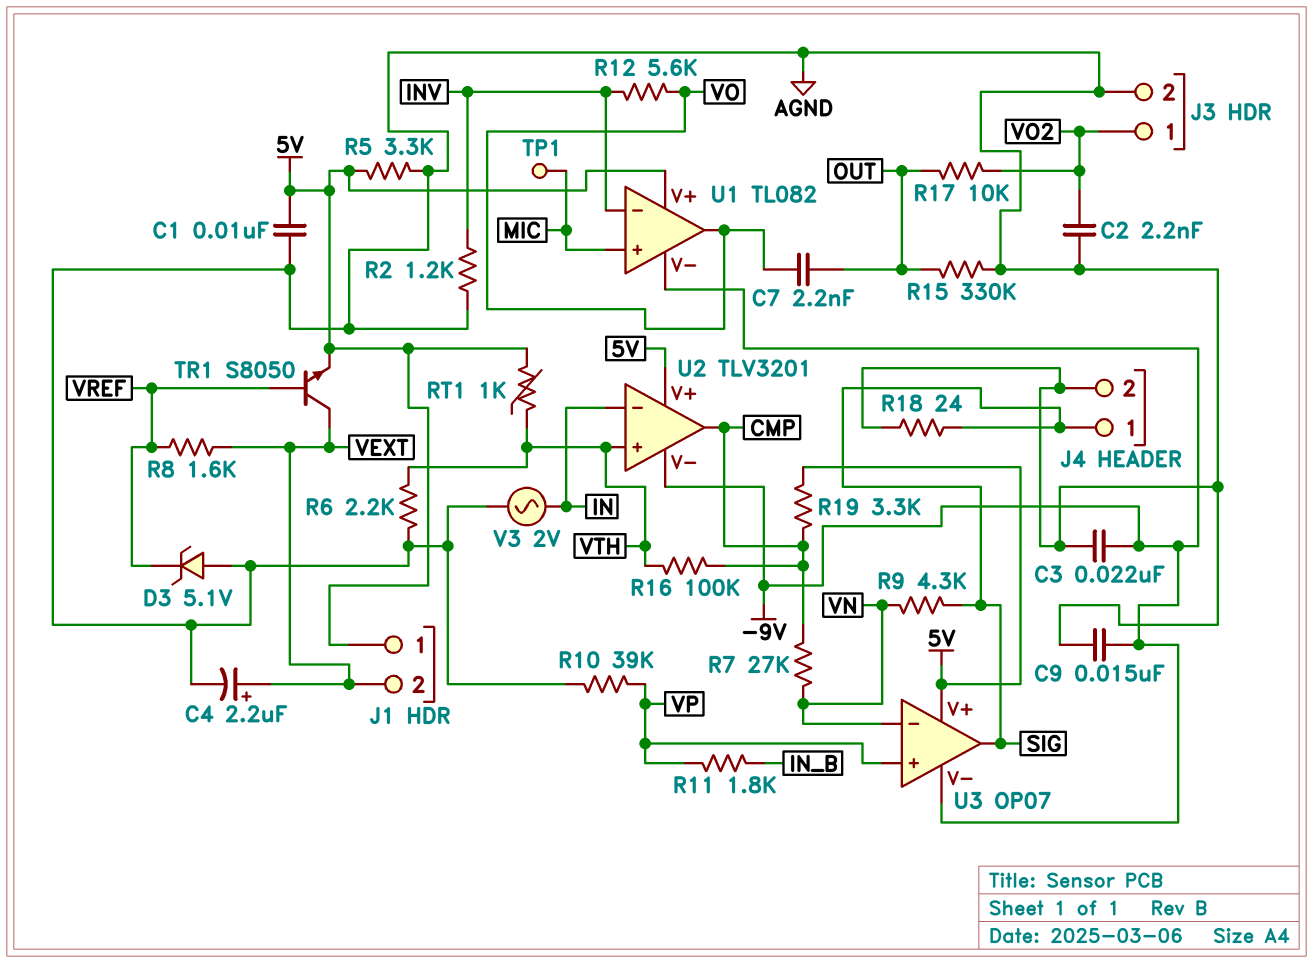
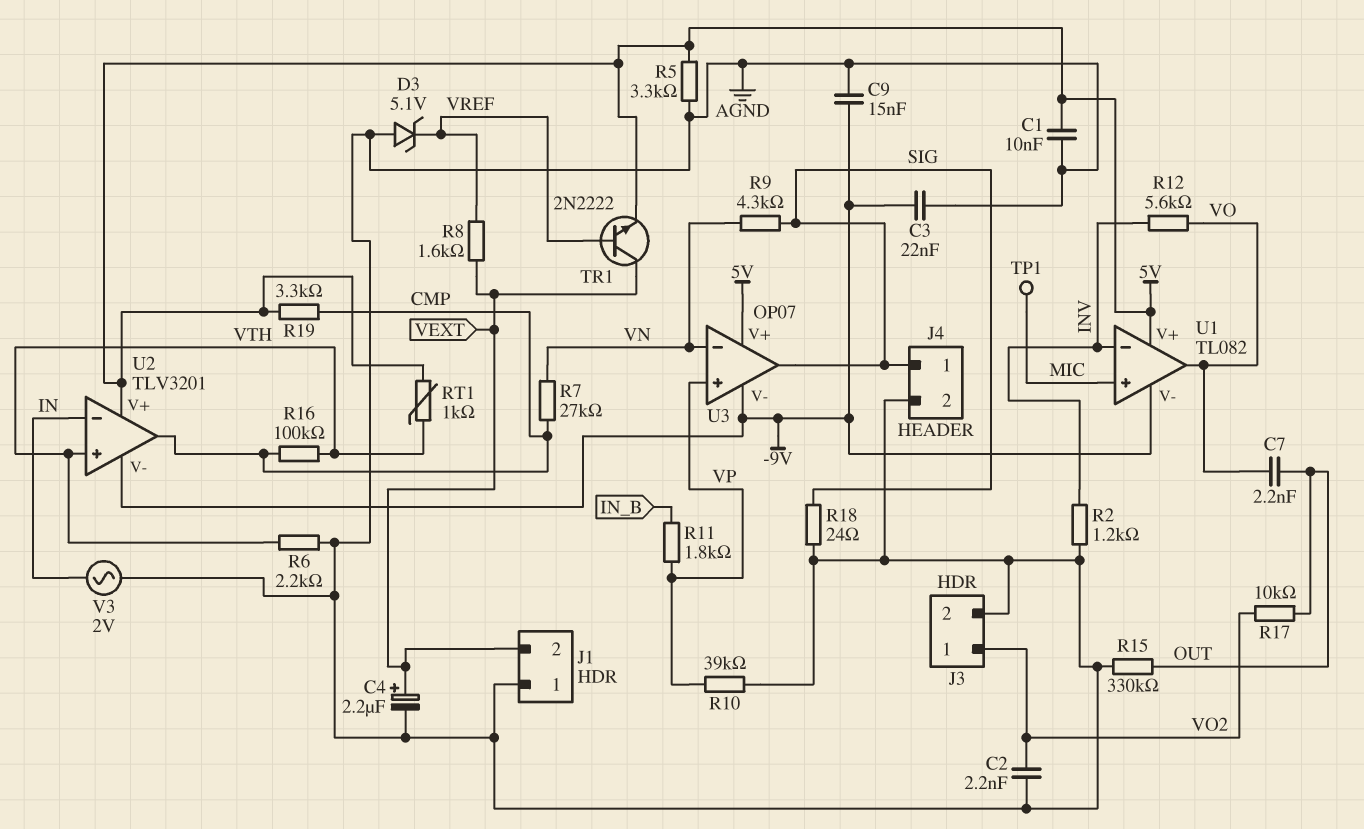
J1 pin 1: 5V -> AGND
TR1: NPN S8050 (B VREF, C VEXT, E 5V) -> NPN 2N2222 (B VREF, C VEXT, E 5V)

